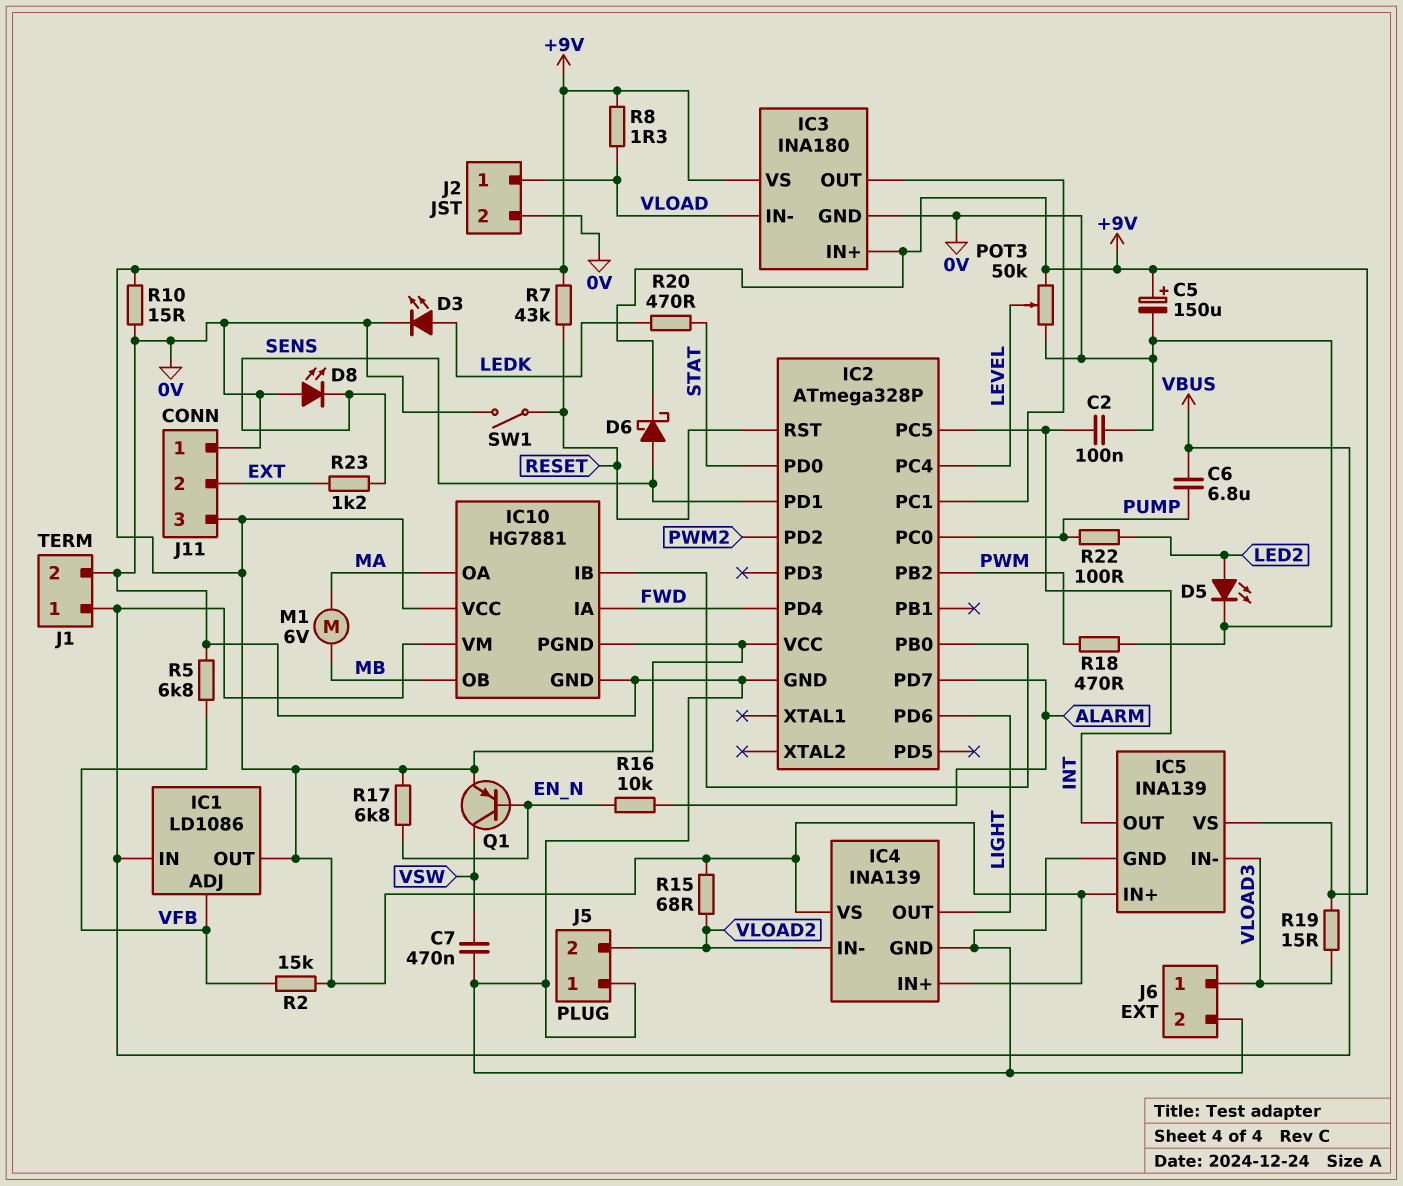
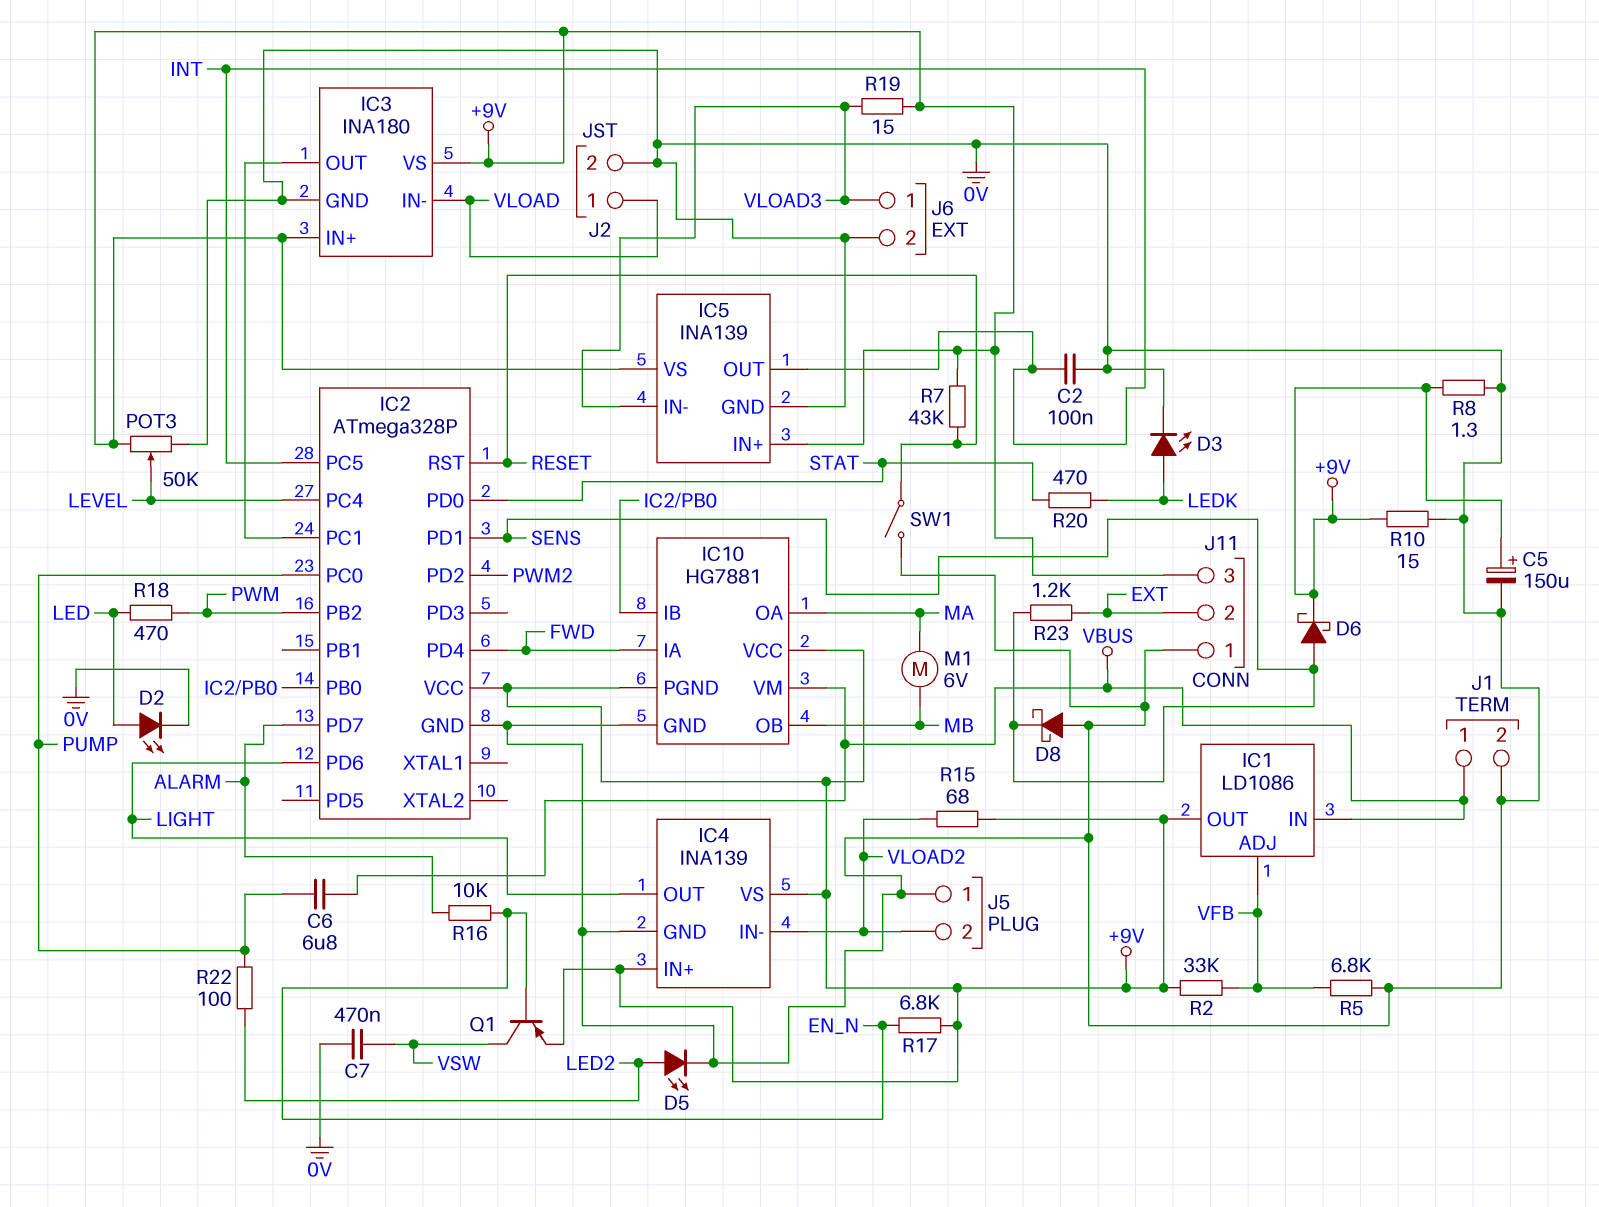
D2: none -> LED (A LED, K 0V)
D8: LED (A 0V, K SENS) -> schottky (A 0V, K SENS)
R2: 15k (+9V, VFB) -> 33k (+9V, VFB)
R8: 1.3 (+9V, VLOAD) -> 1.3 (+9V, 0V)
R18: 470 (0V, PWM) -> 470 (LED, PWM)

